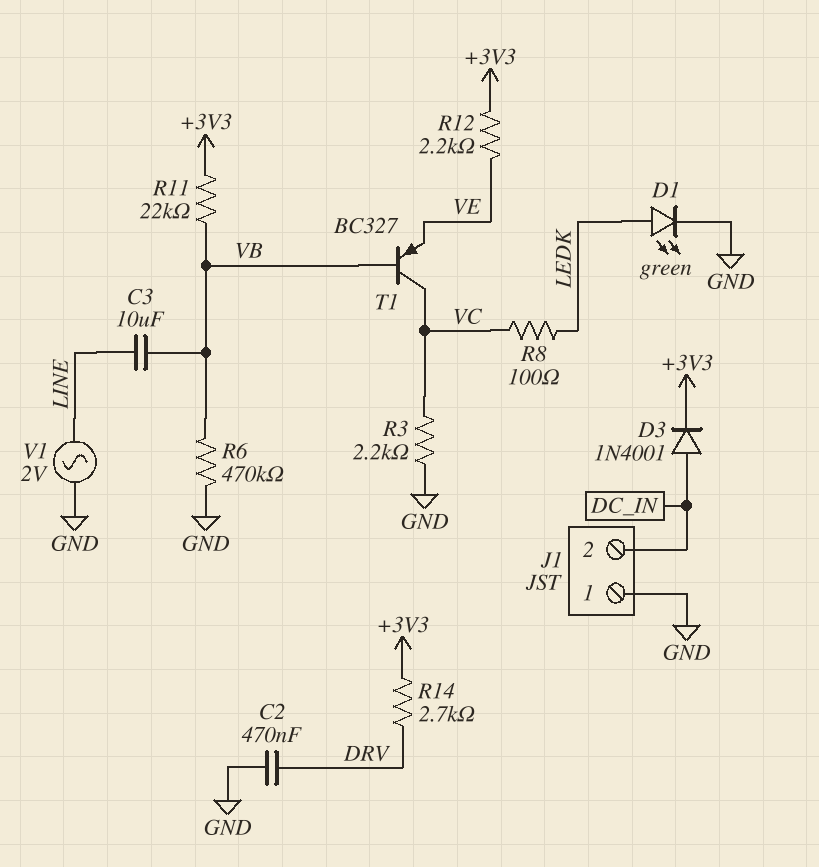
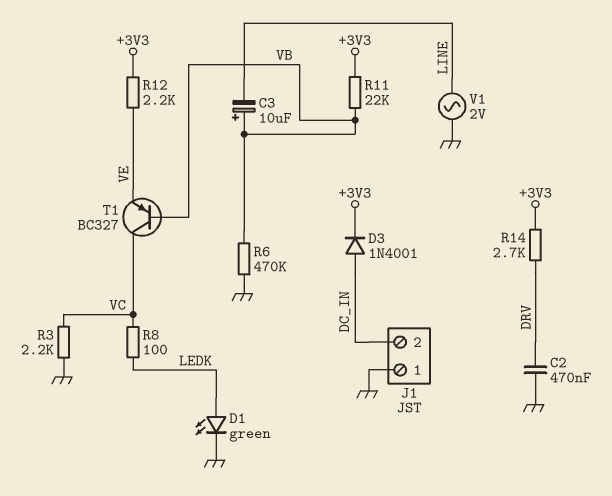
C3: 10uF (LINE, VB) -> 10uF (plus VB, minus LINE)

